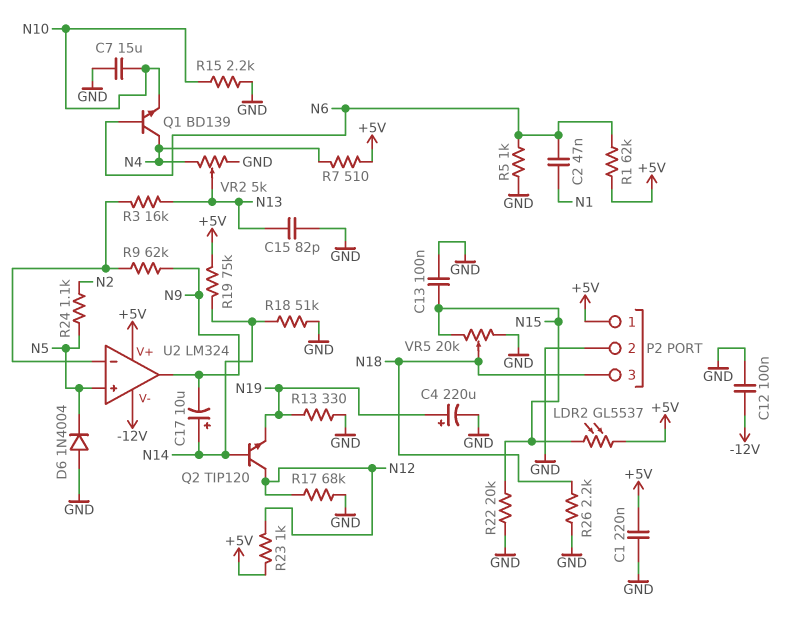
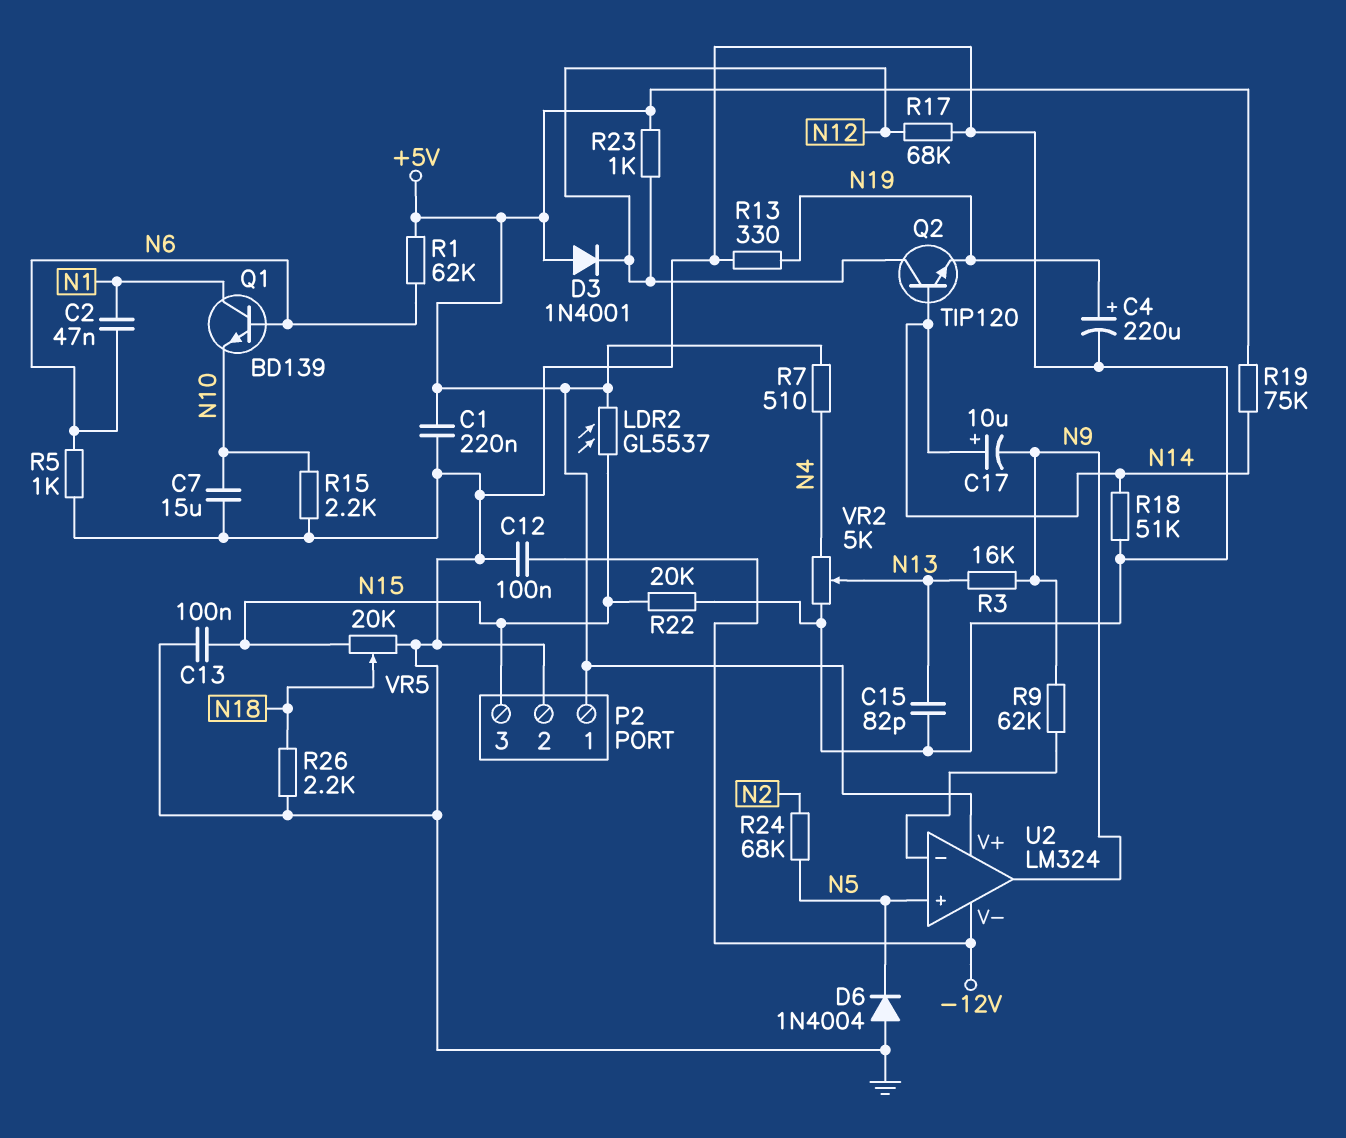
D3: none -> diode 1N4001 (A +5V, K N12)
P2 pin 3: N18 -> N15
Q1: NPN BD139 (B N6, C N4, E N10) -> NPN BD139 (B N6, C N1, E N10)
R3: 16k (N13, U2/in-) -> 16k (N9, N13)
R24: 1.1k (N2, N5) -> 68k (N2, N5)

